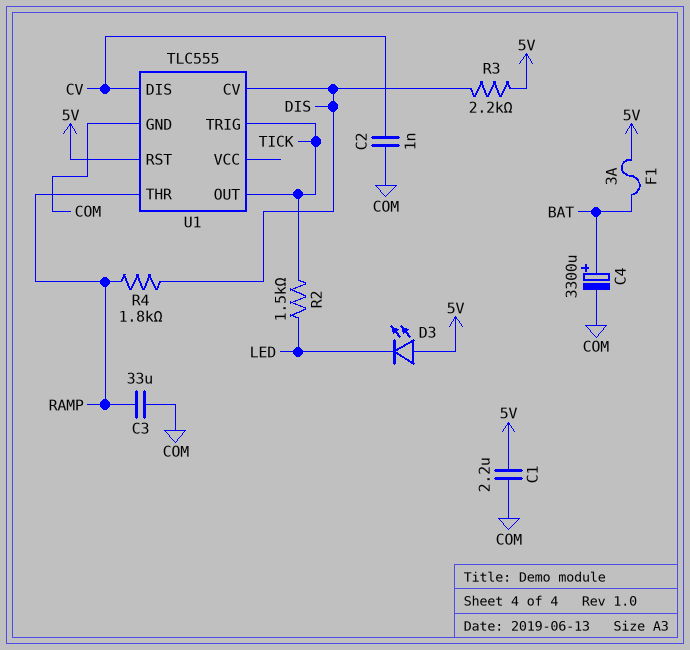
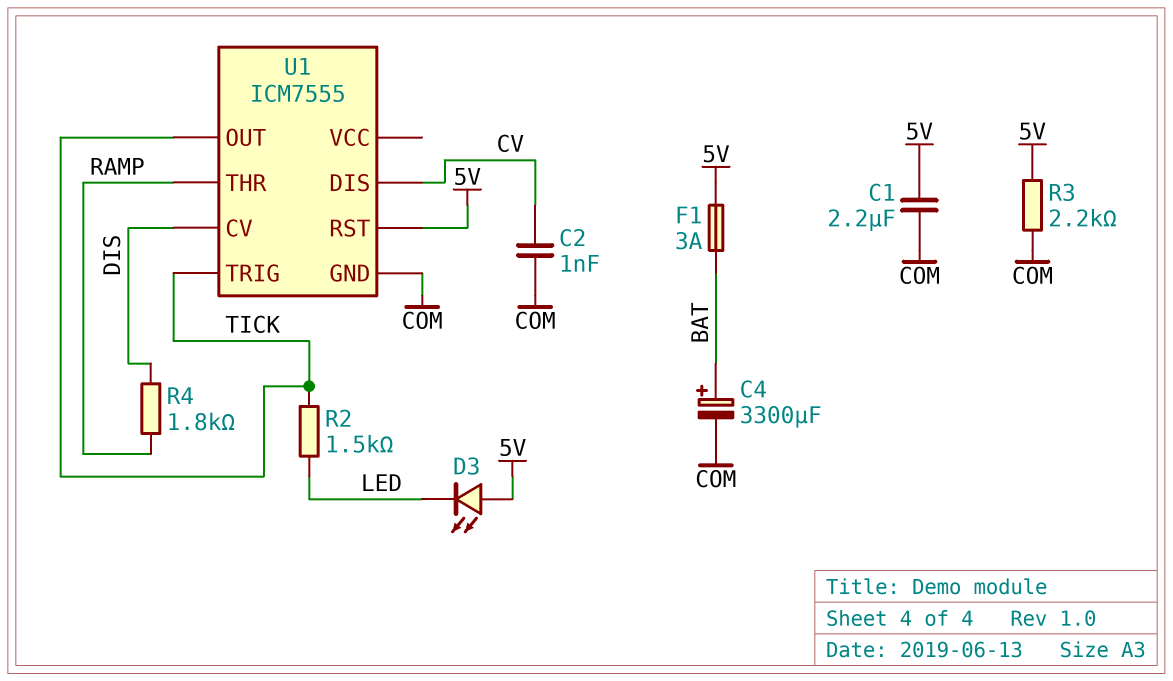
C3: 33uF (COM, RAMP) -> none
R3: 2.2k (5V, DIS) -> 2.2k (5V, COM)
U1: TLC555 -> ICM7555

